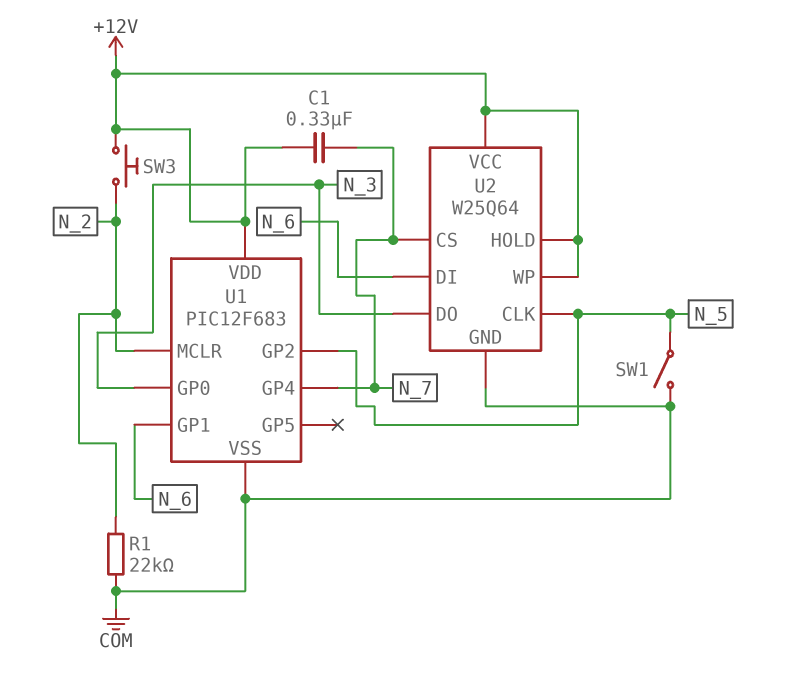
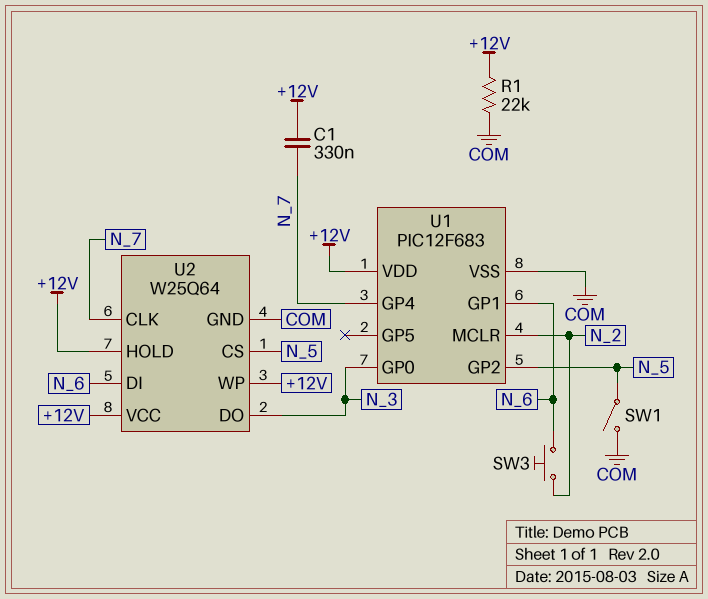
R1: 22k (COM, N_2) -> 22k (+12V, COM)
SW3: button (+12V, N_2) -> button (N_2, N_6)
U2 pin CLK: N_5 -> N_7
U2 pin CS: N_7 -> N_5

